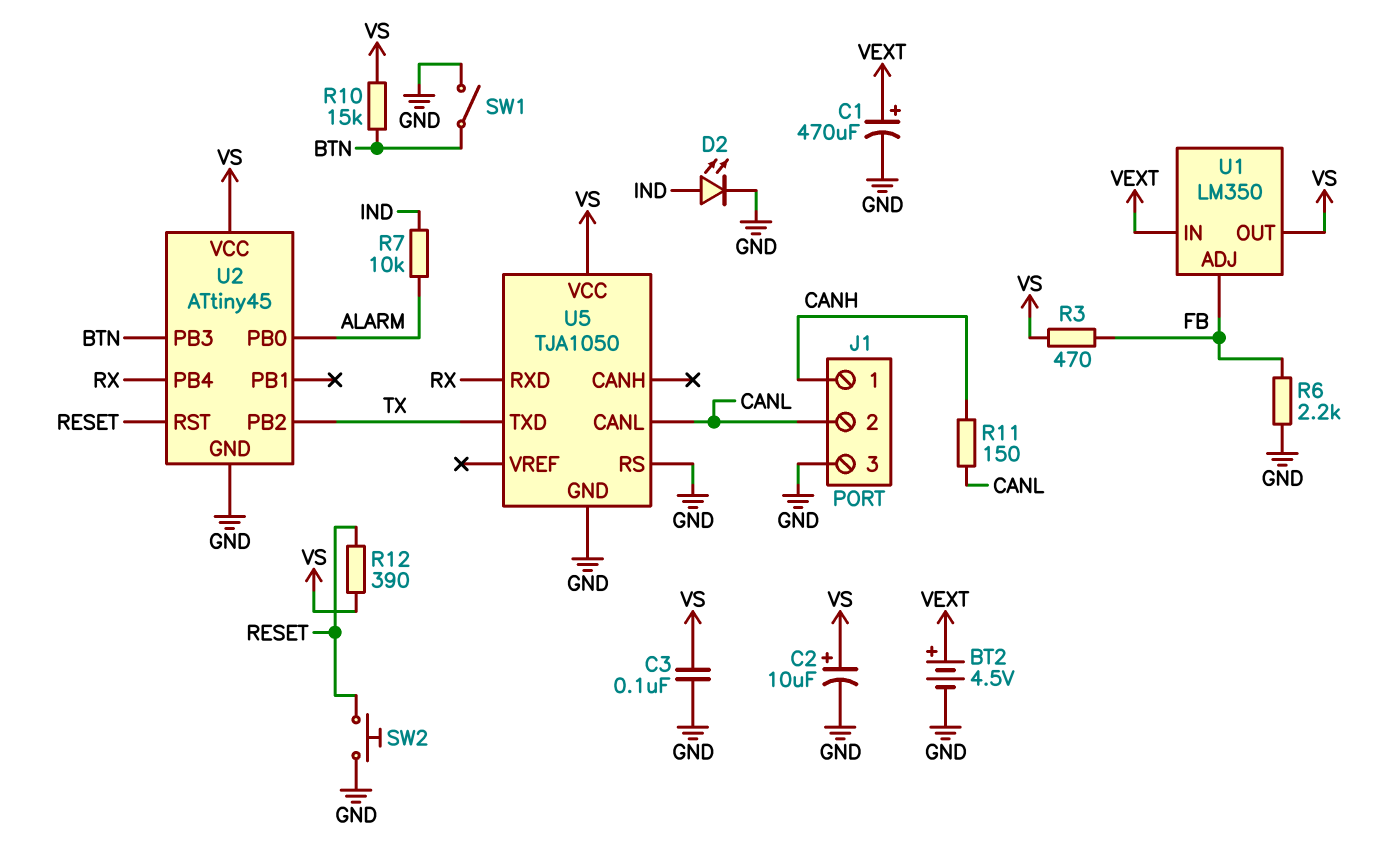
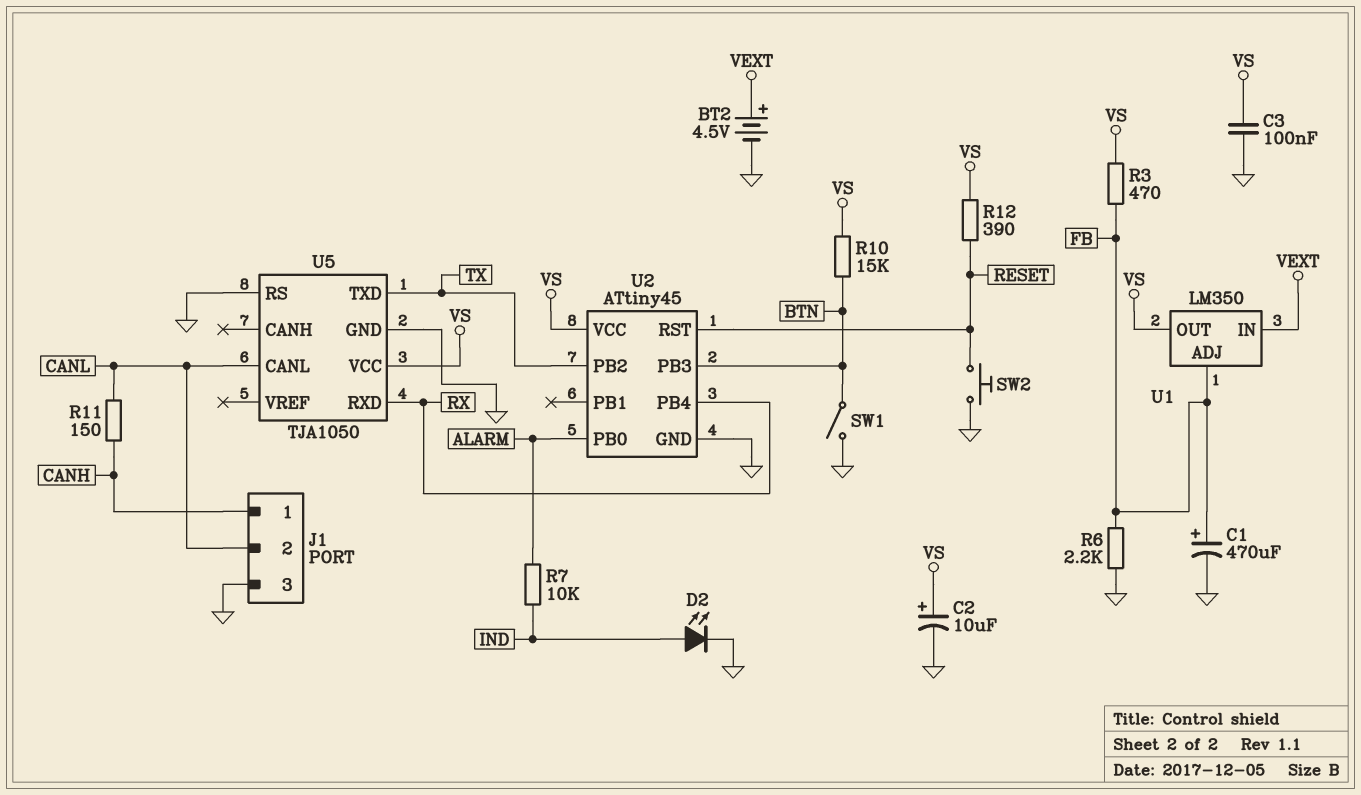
C1: 470uF (plus VEXT, minus GND) -> 470uF (plus FB, minus GND)

